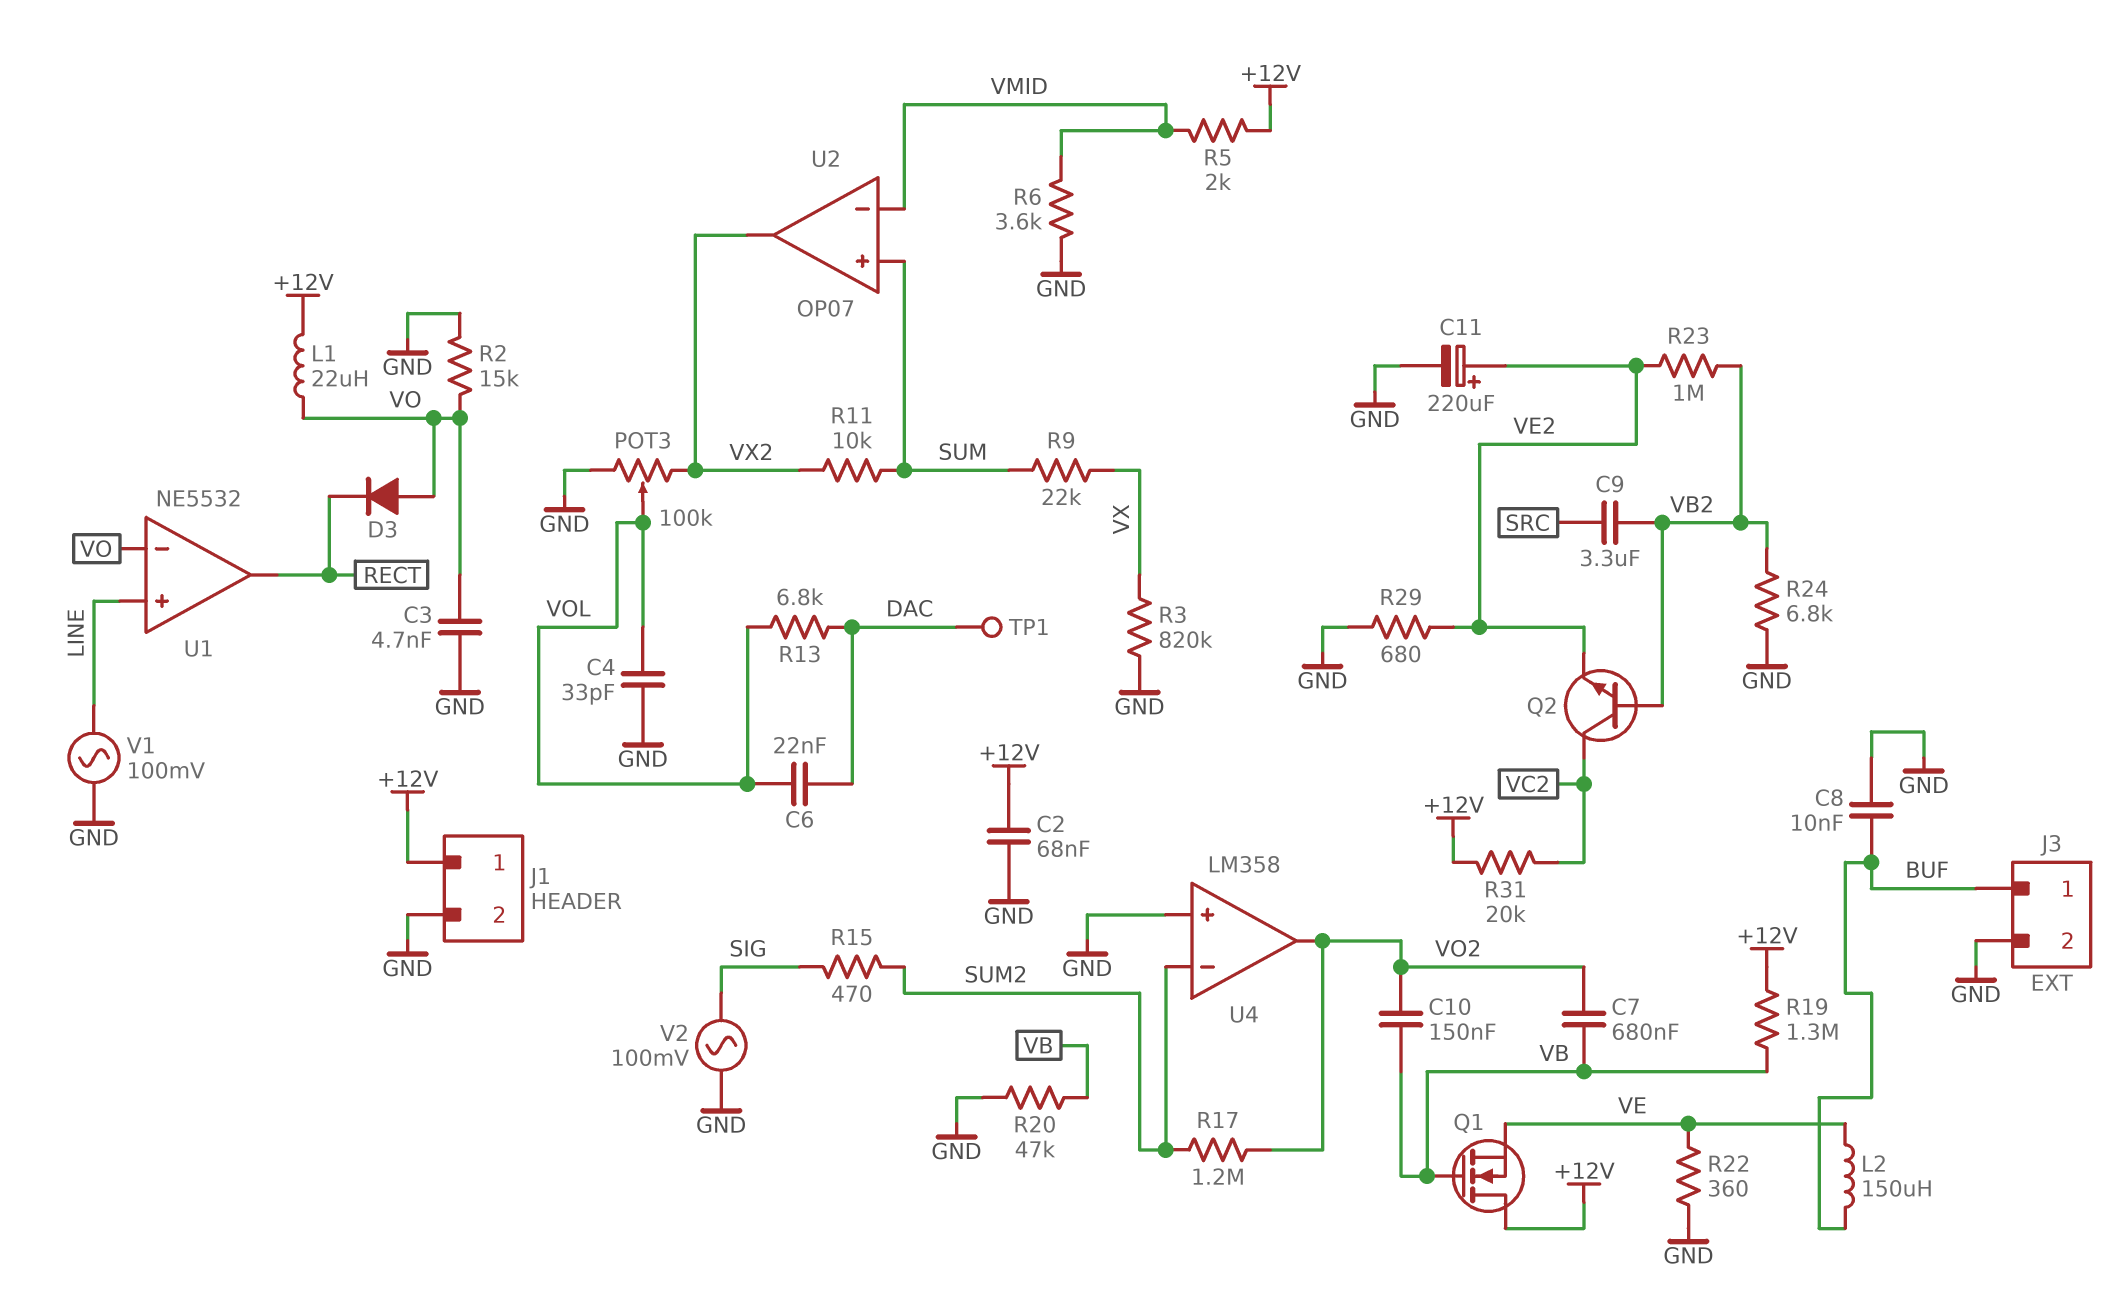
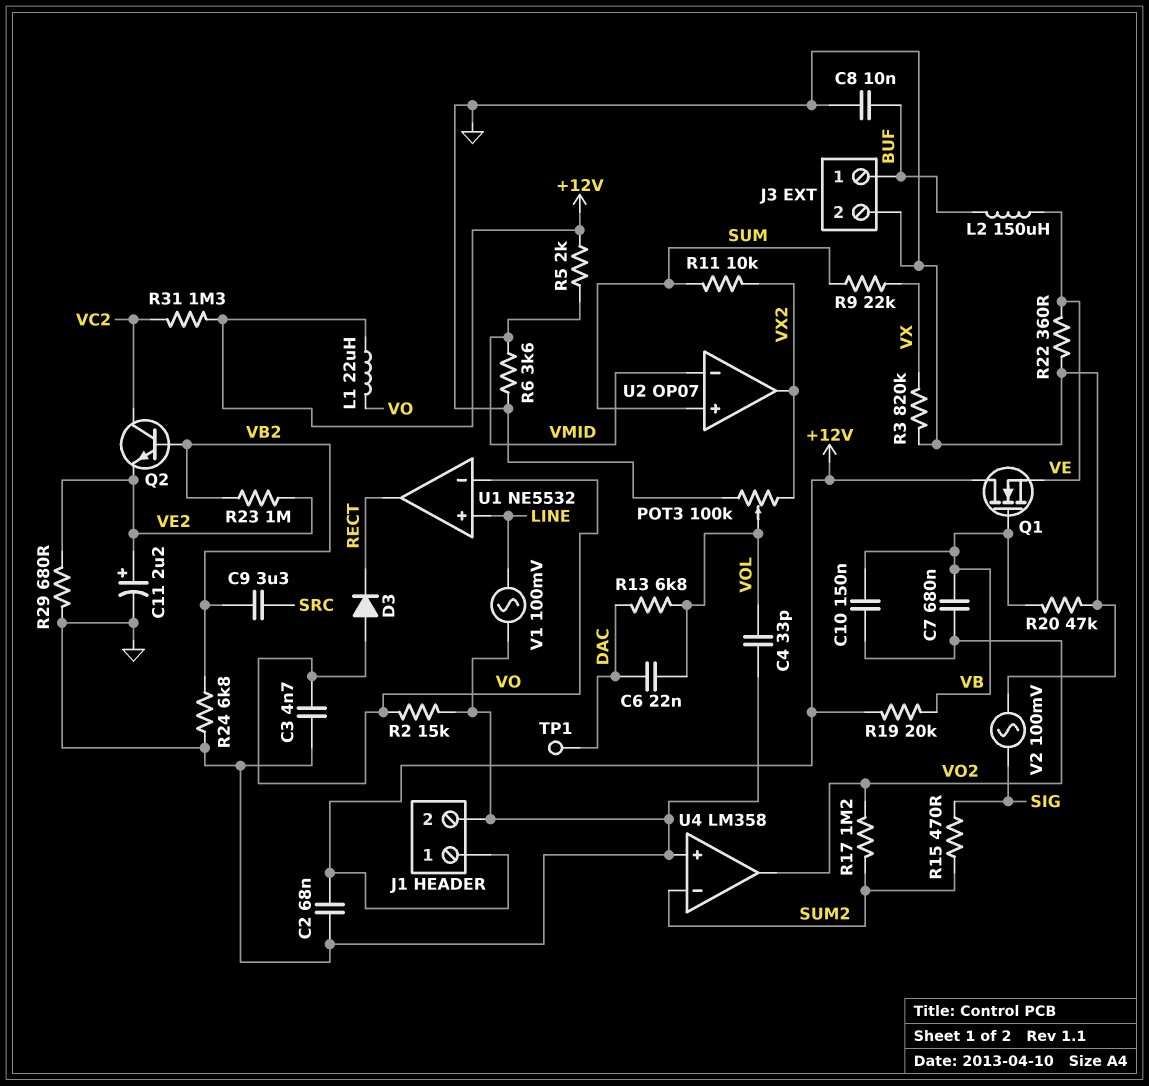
C11: 220uF (plus VE2, minus GND) -> 2.2uF (plus VE2, minus GND)
R19: 1.3M (+12V, VB) -> 20k (+12V, VB)
R31: 20k (+12V, VC2) -> 1.3M (+12V, VC2)

